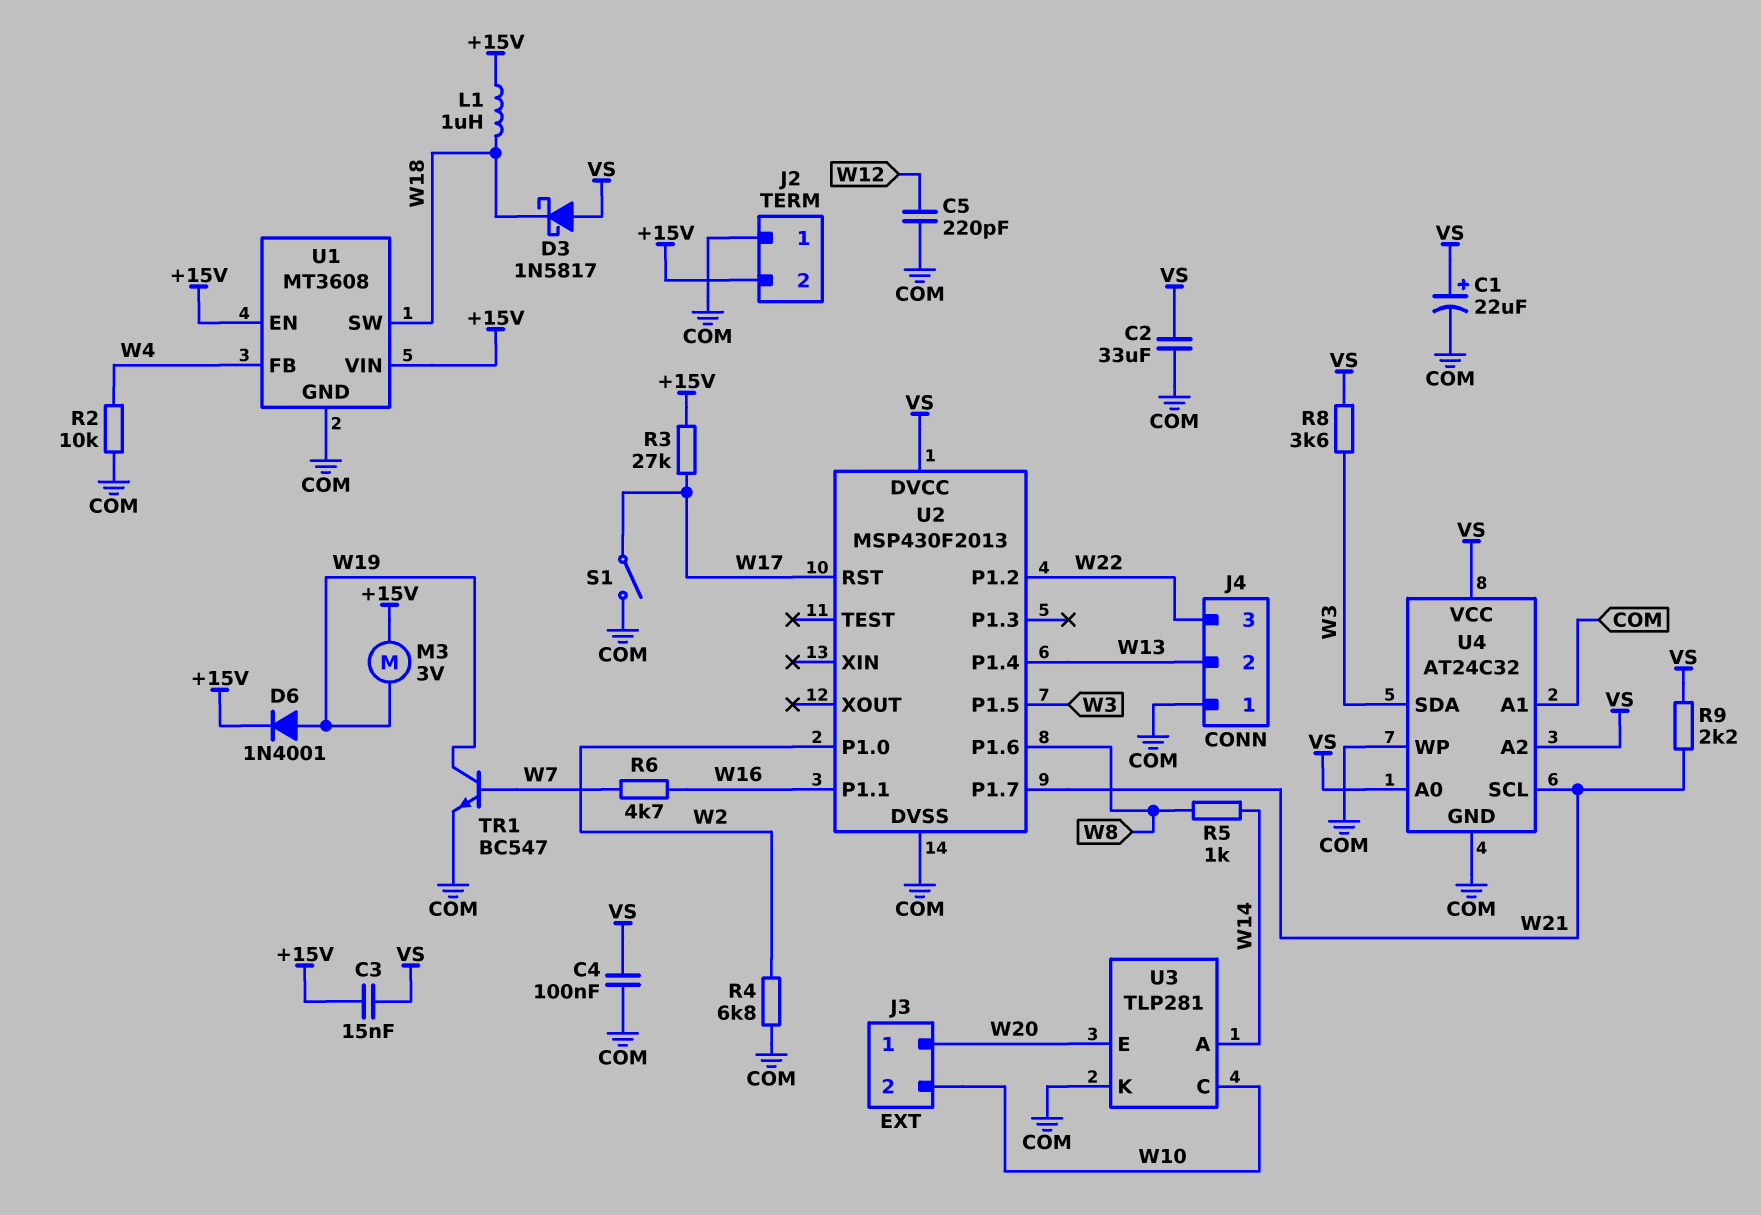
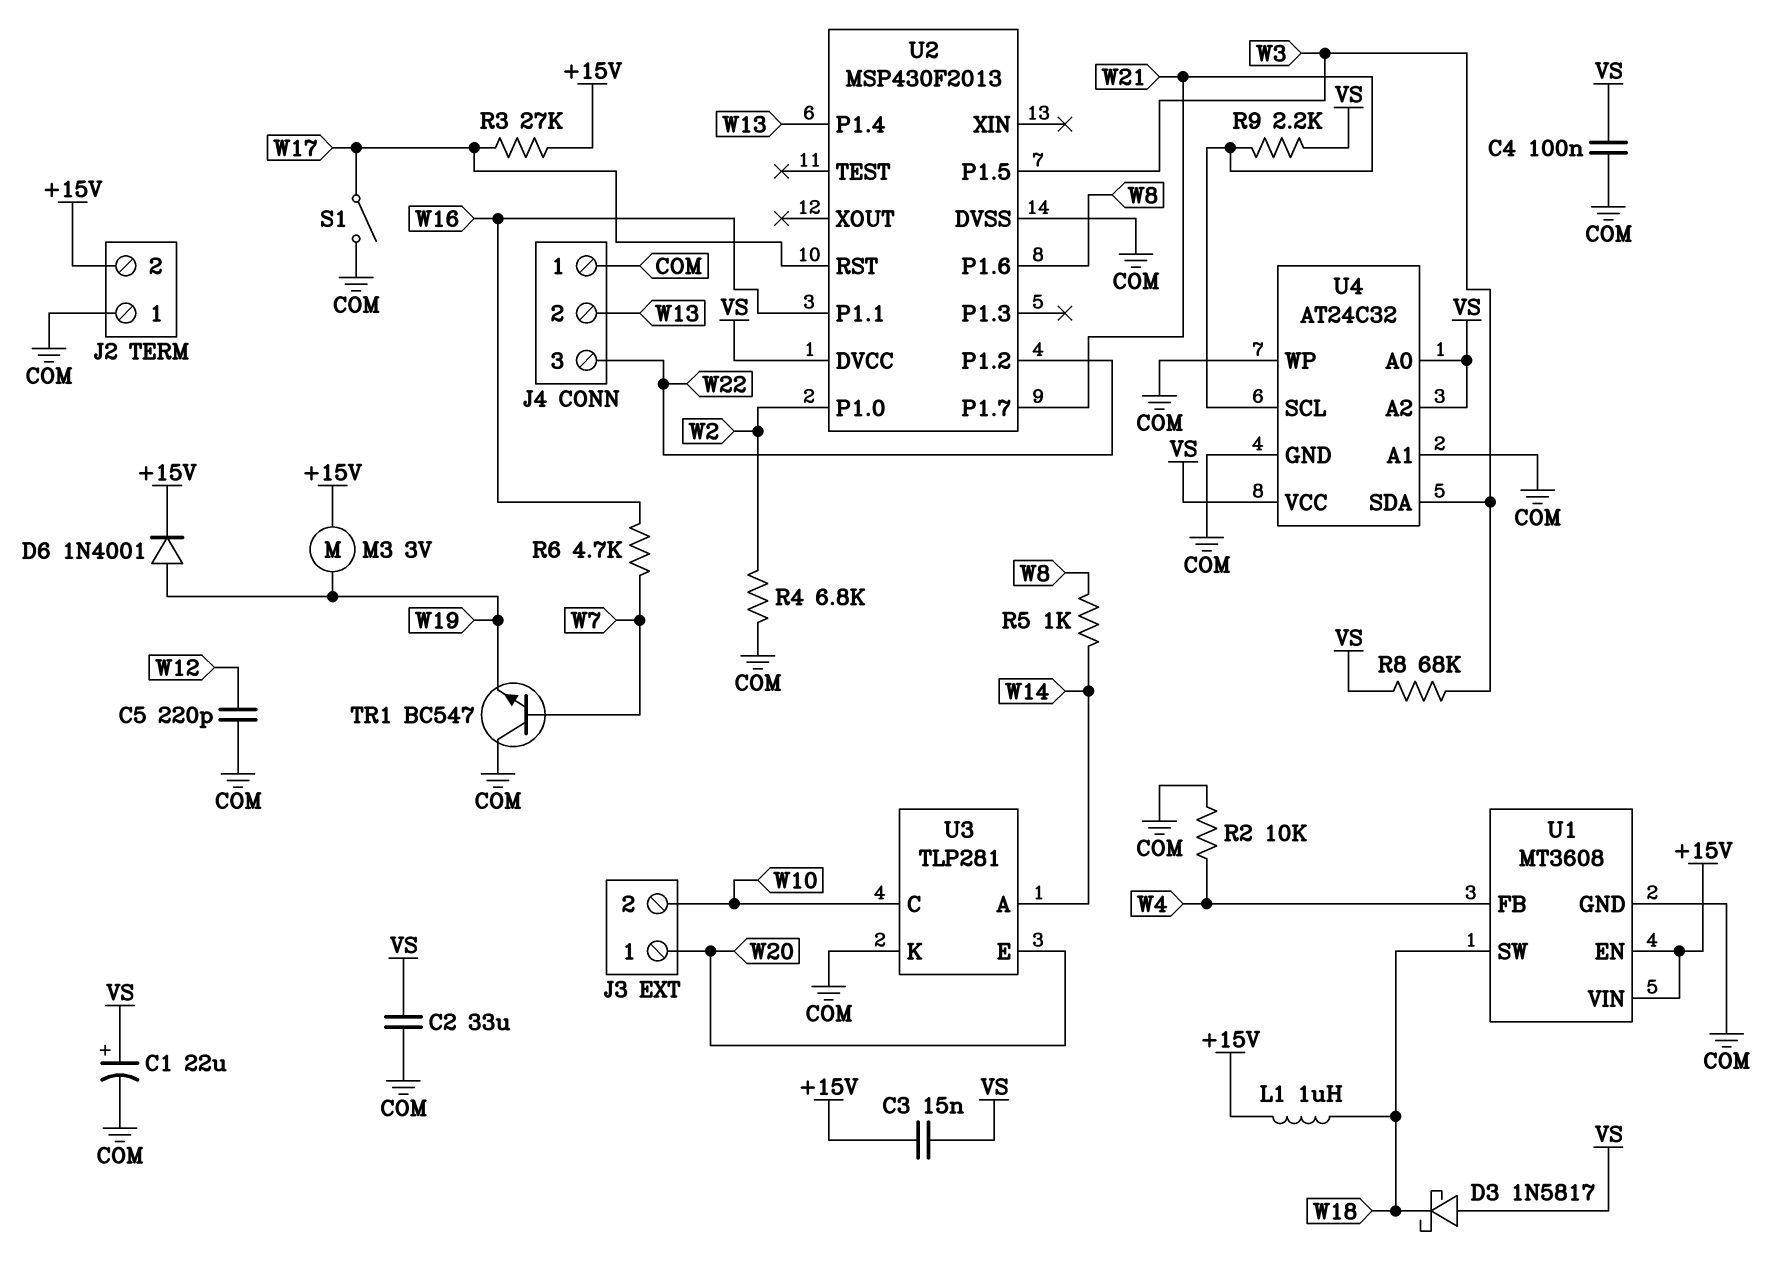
R8: 3.6k (VS, W3) -> 68k (VS, W3)
TR1: NPN BC547 (B W7, C W19, E COM) -> NPN BC547 (B W7, C COM, E W19)

